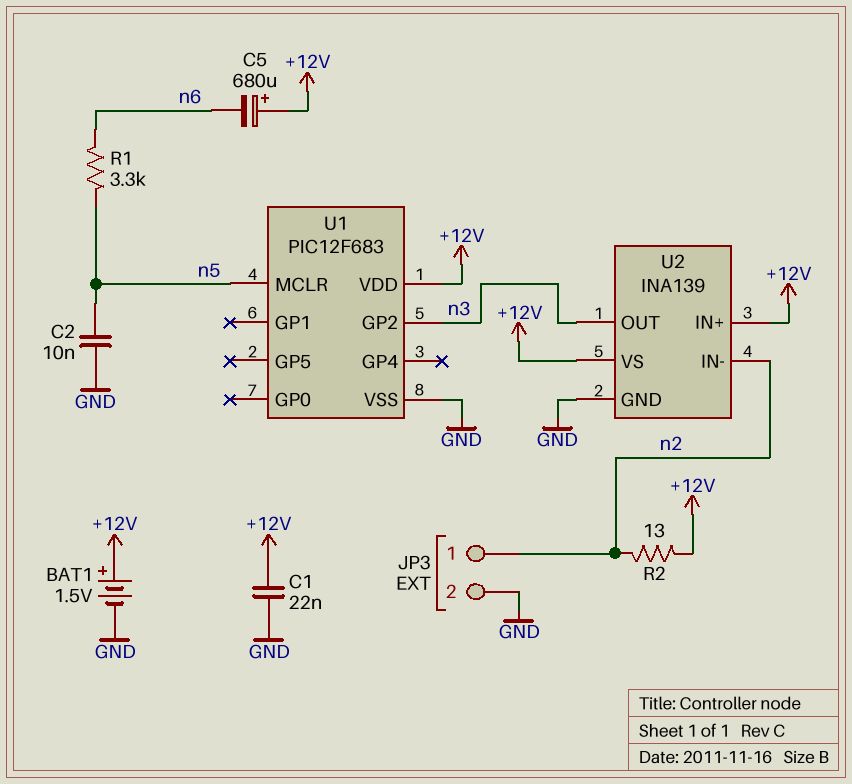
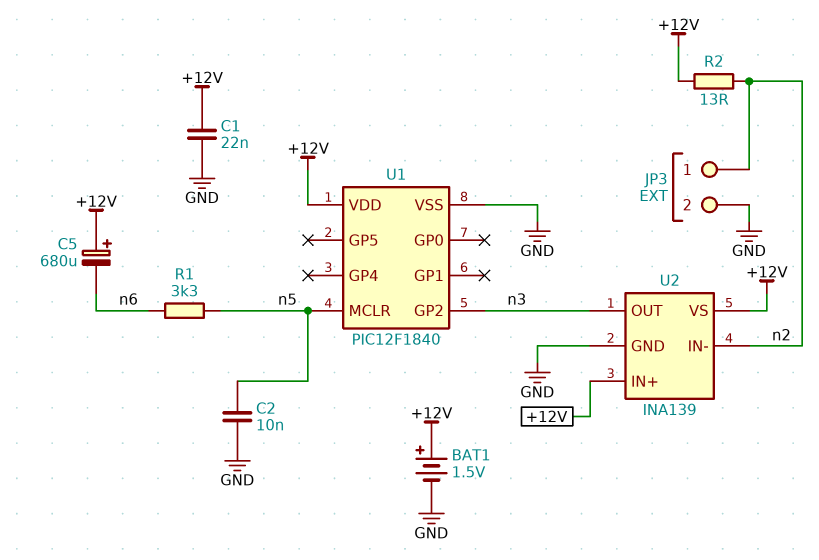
U1: PIC12F683 -> PIC12F1840

